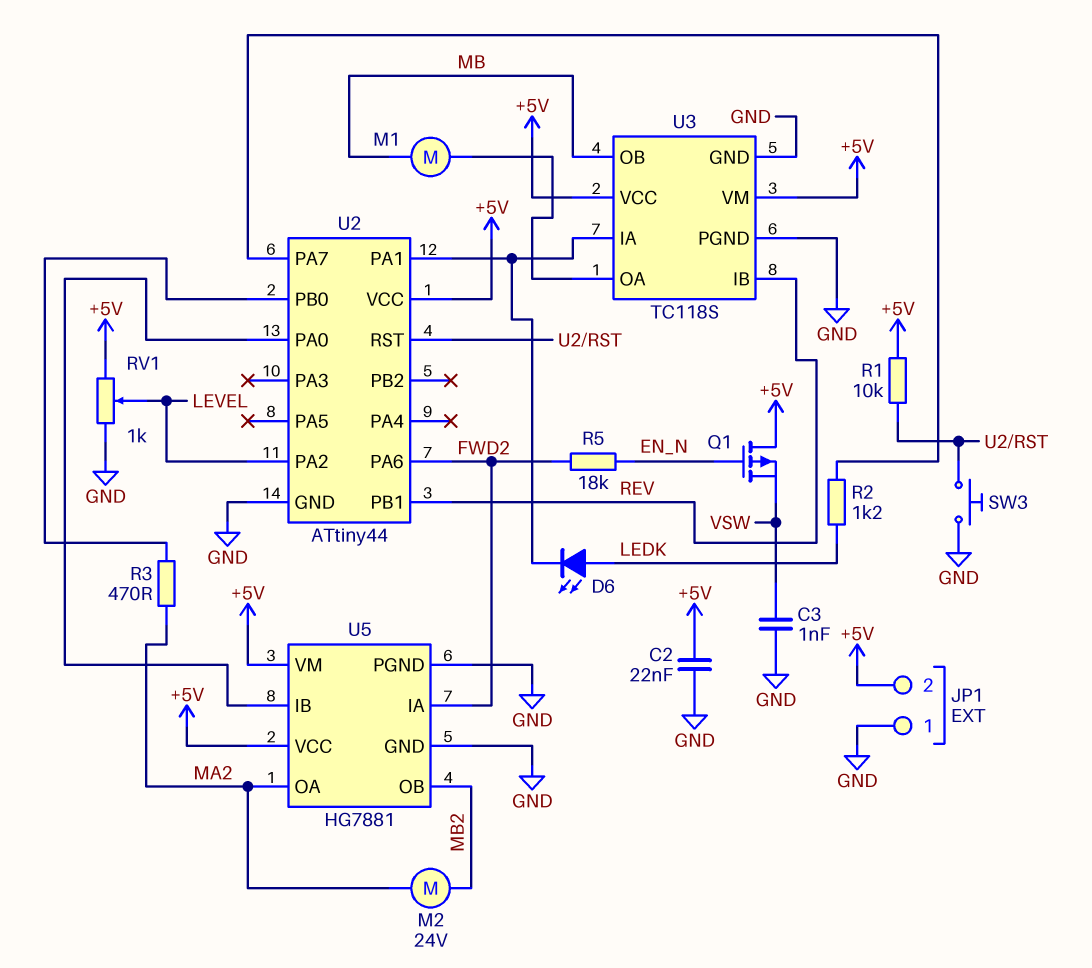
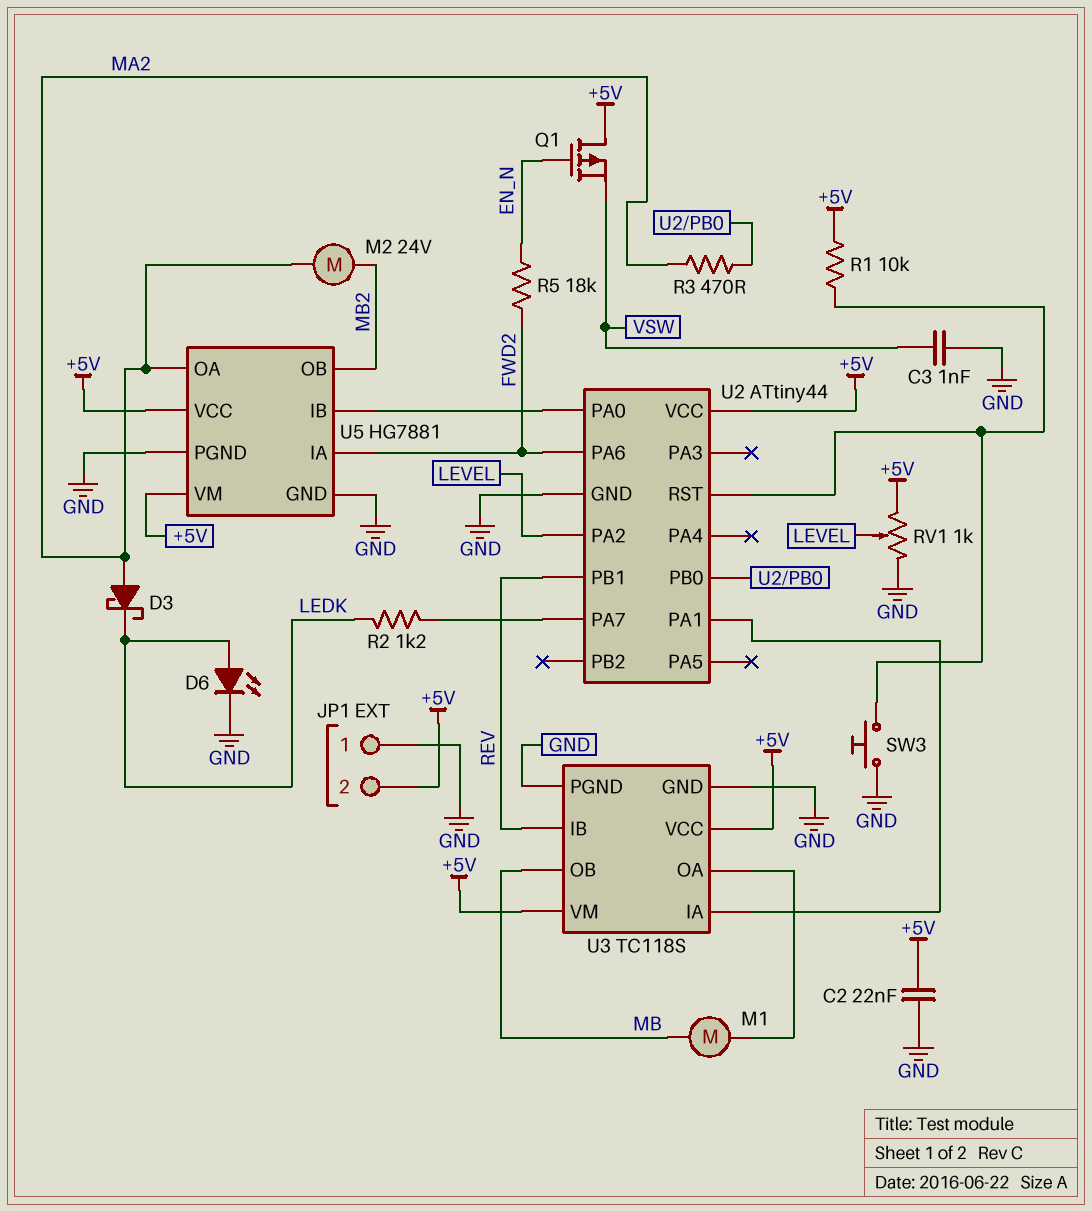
D3: none -> schottky (A MA2, K LEDK)
D6: LED (A LEDK, K U2/PA1) -> LED (A LEDK, K GND)

